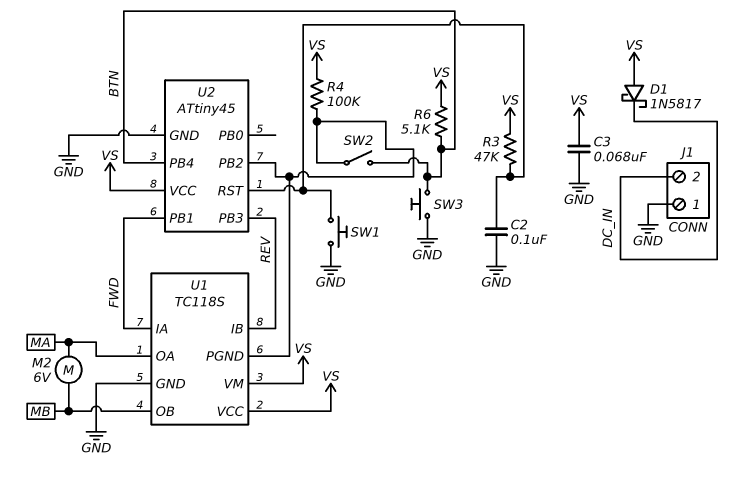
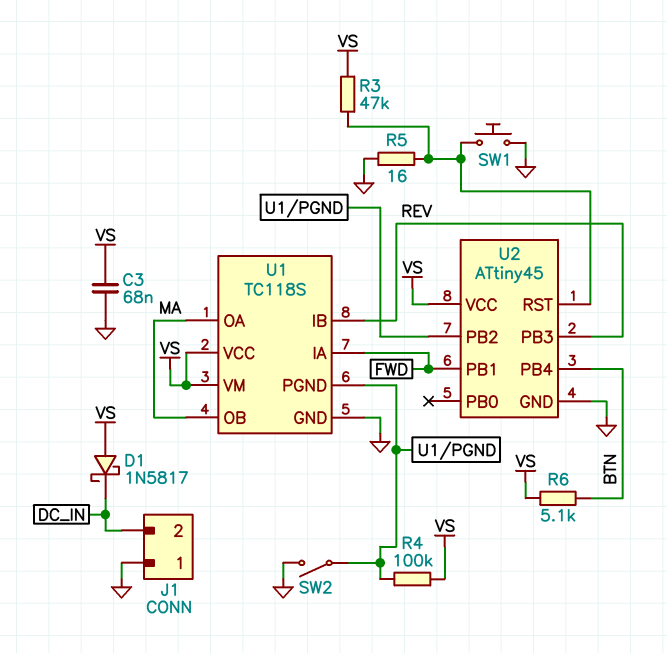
C2: 100nF (GND, U2/RST) -> none
M2: motor 6V (MA, MB) -> none
R5: none -> 16 (GND, U2/RST)
SW2: switch (BTN, U1/PGND) -> switch (GND, U1/PGND)
SW3: button (BTN, GND) -> none
U1 pin OB: MB -> MA

